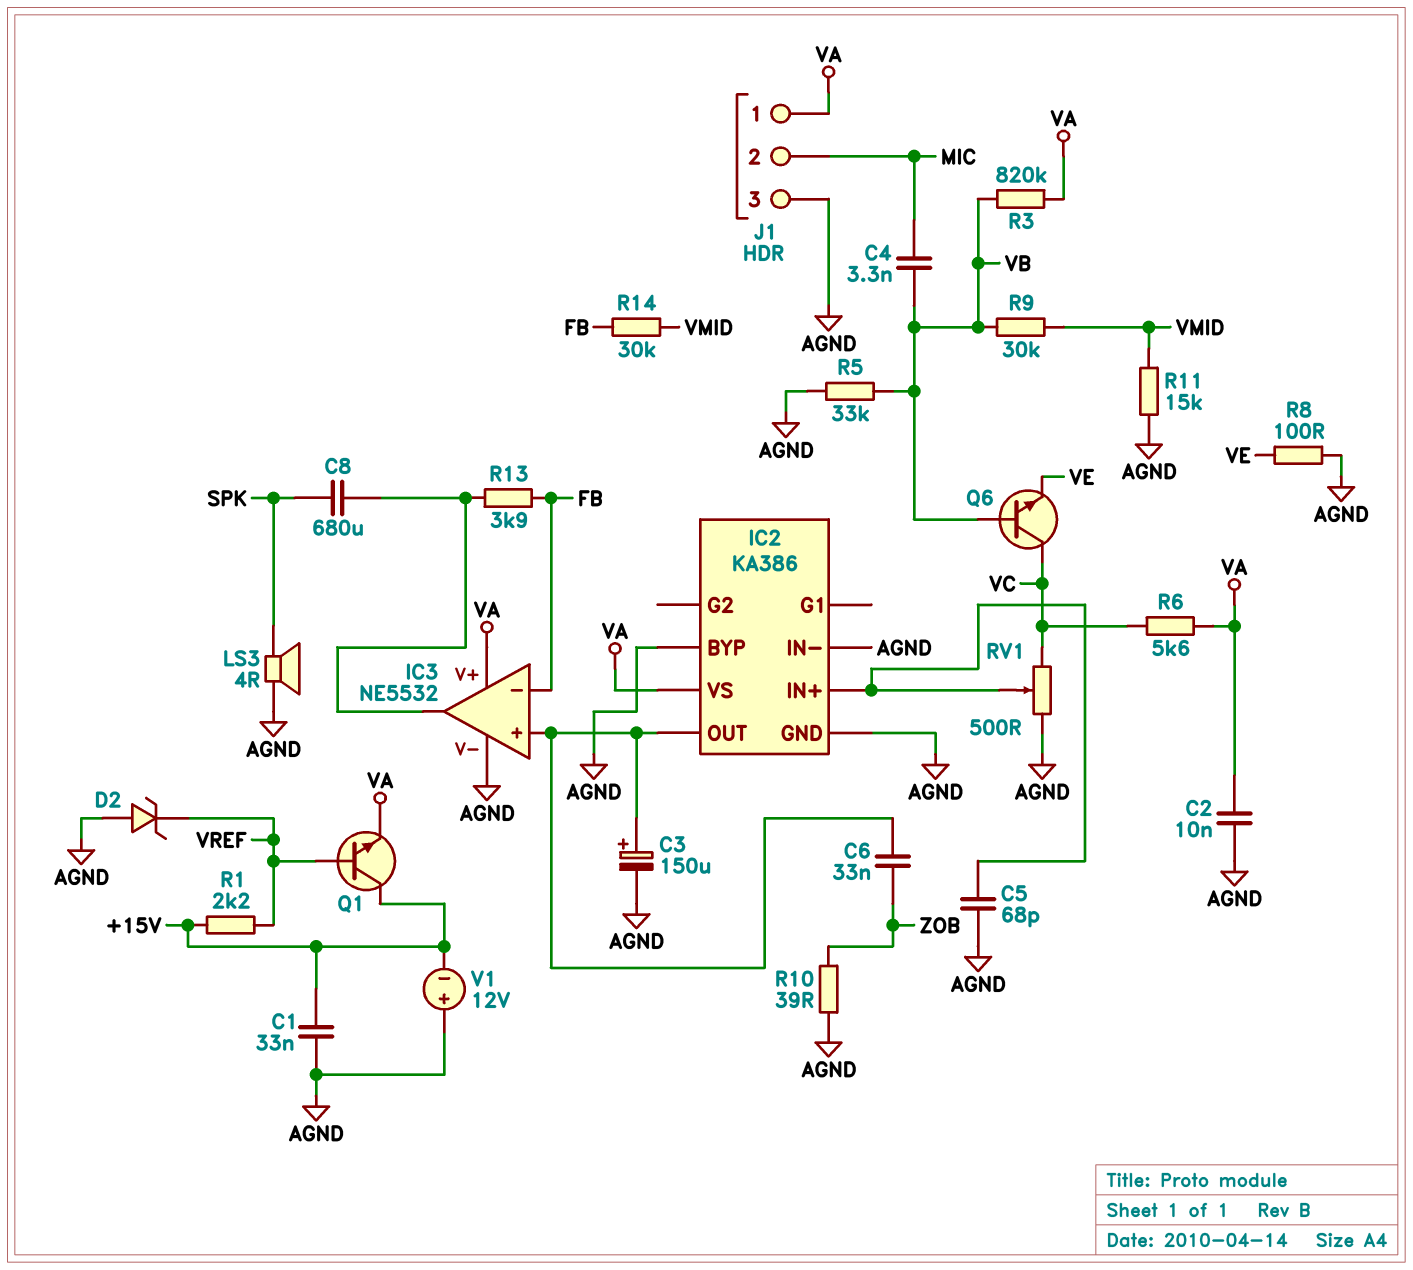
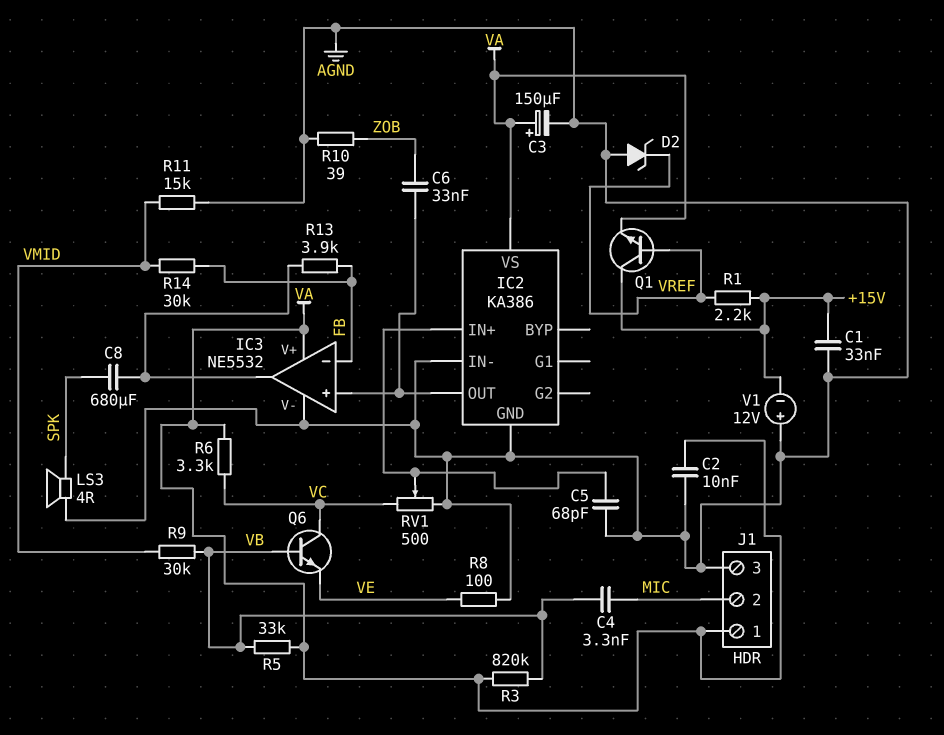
C3: 150uF (plus IC2/OUT, minus AGND) -> 150uF (plus VA, minus AGND)
IC2 pin BYP: AGND -> none
R5: 33k (AGND, VB) -> 33k (VA, VB)
R6: 5.6k (VA, VC) -> 3.3k (VA, VC)

